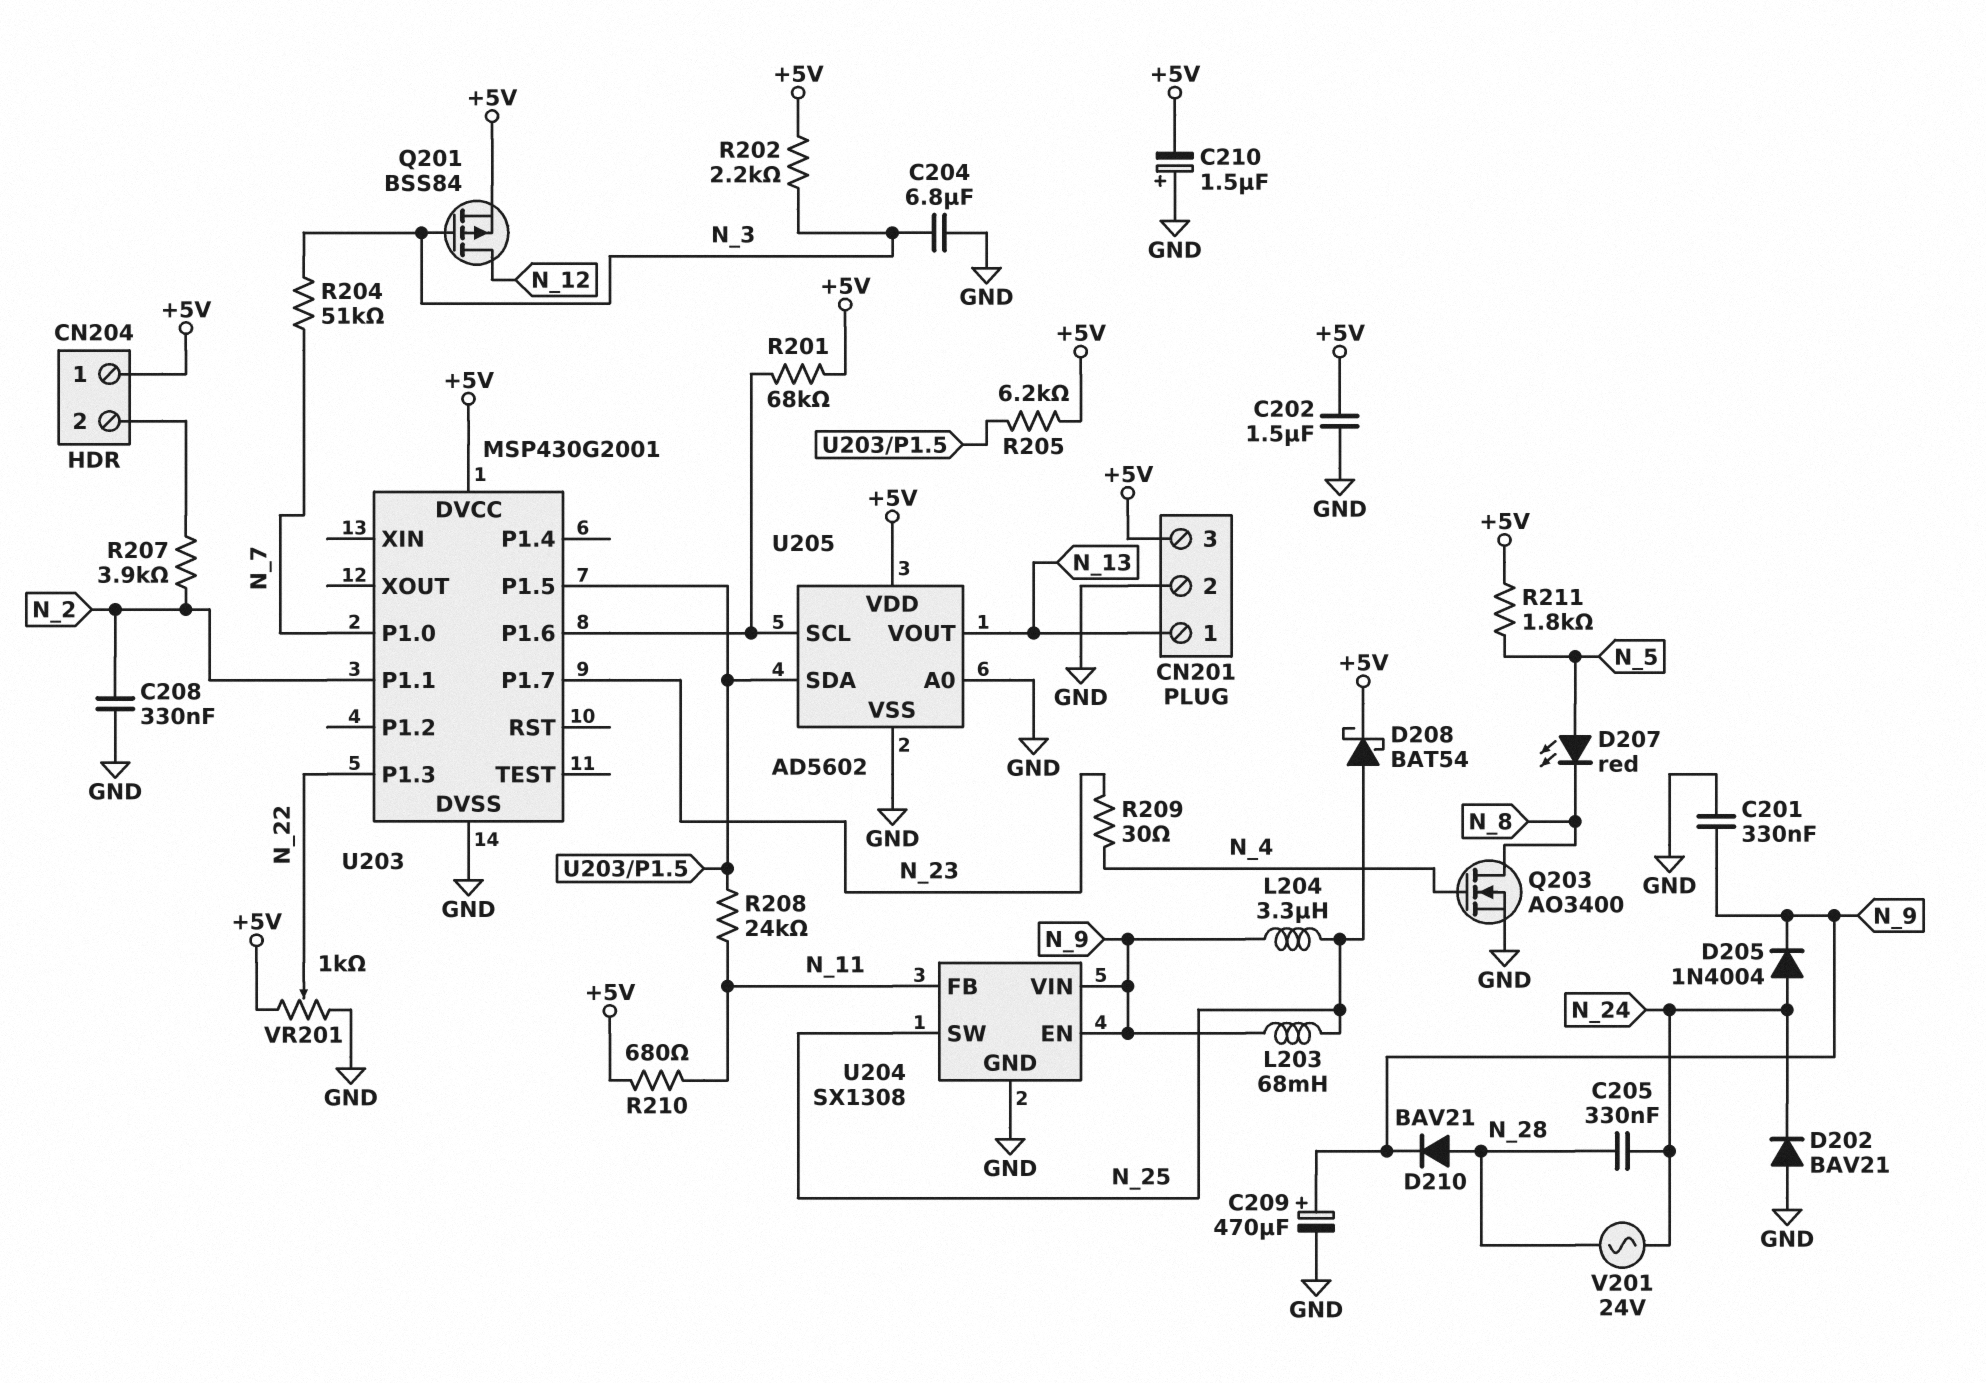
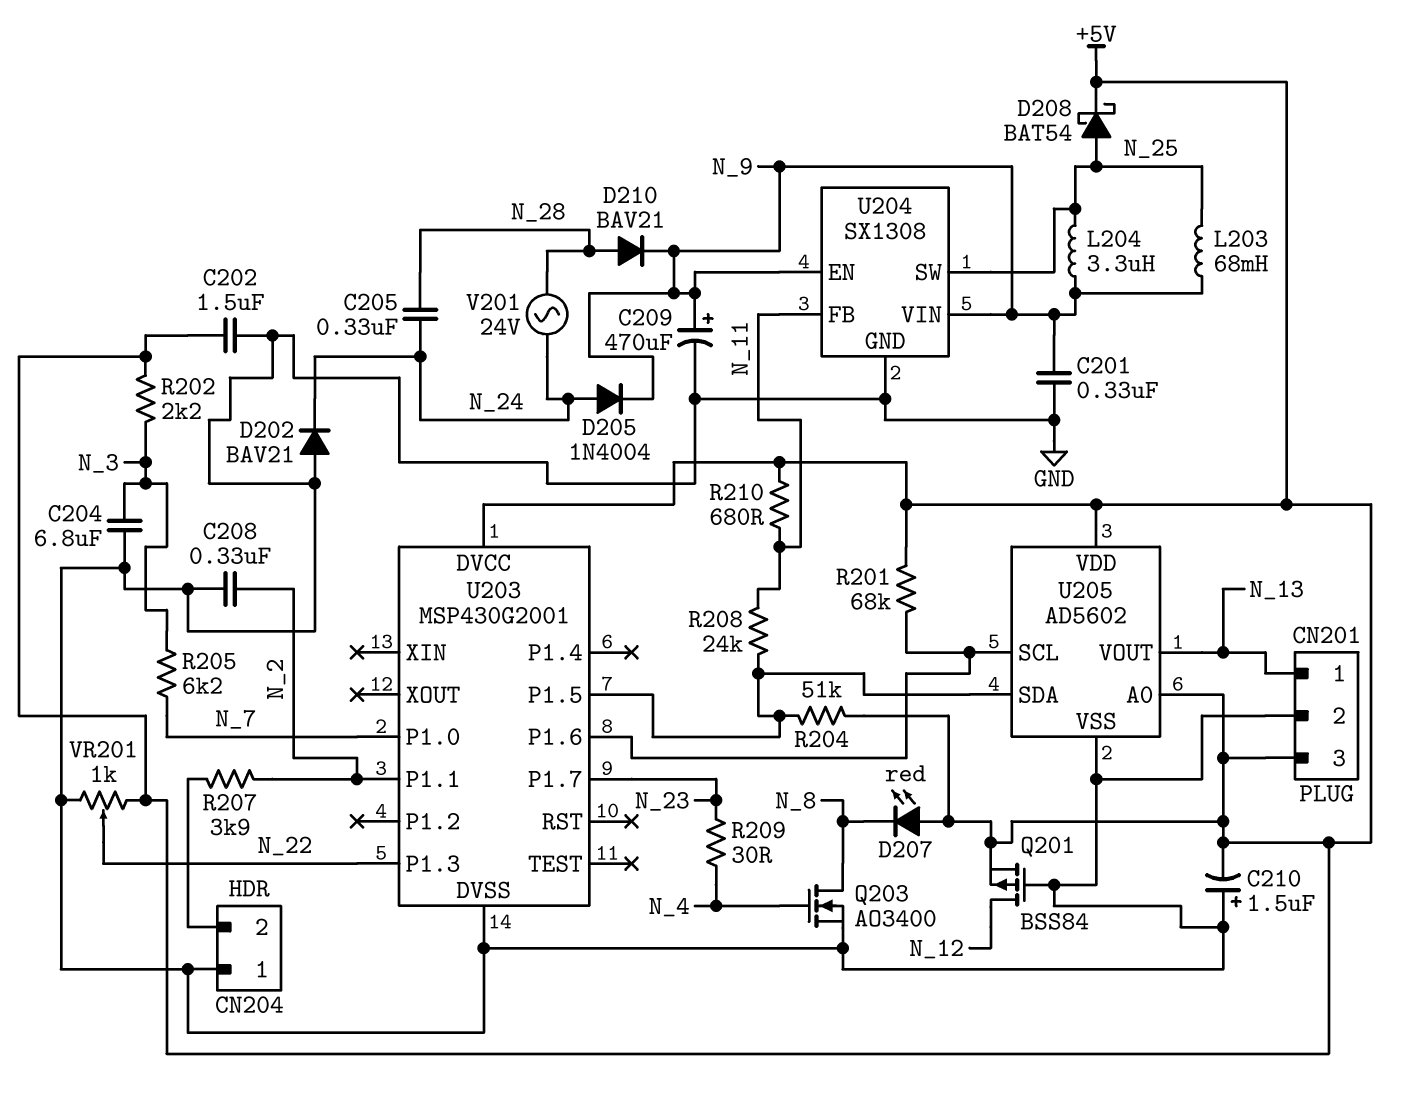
CN204 pin 1: +5V -> GND
D207: LED red (A N_5, K N_8) -> LED red (A +5V, K N_8)
Q201: PMOS BSS84 (G N_3, D N_12, S +5V) -> PMOS BSS84 (G GND, D N_12, S +5V)
R204: 51k (N_3, N_7) -> 51k (+5V, U203/P1.5)
R205: 6.2k (+5V, U203/P1.5) -> 6.2k (N_3, N_7)
R211: 1.8k (+5V, N_5) -> none
U205 pin A0: GND -> +5V

